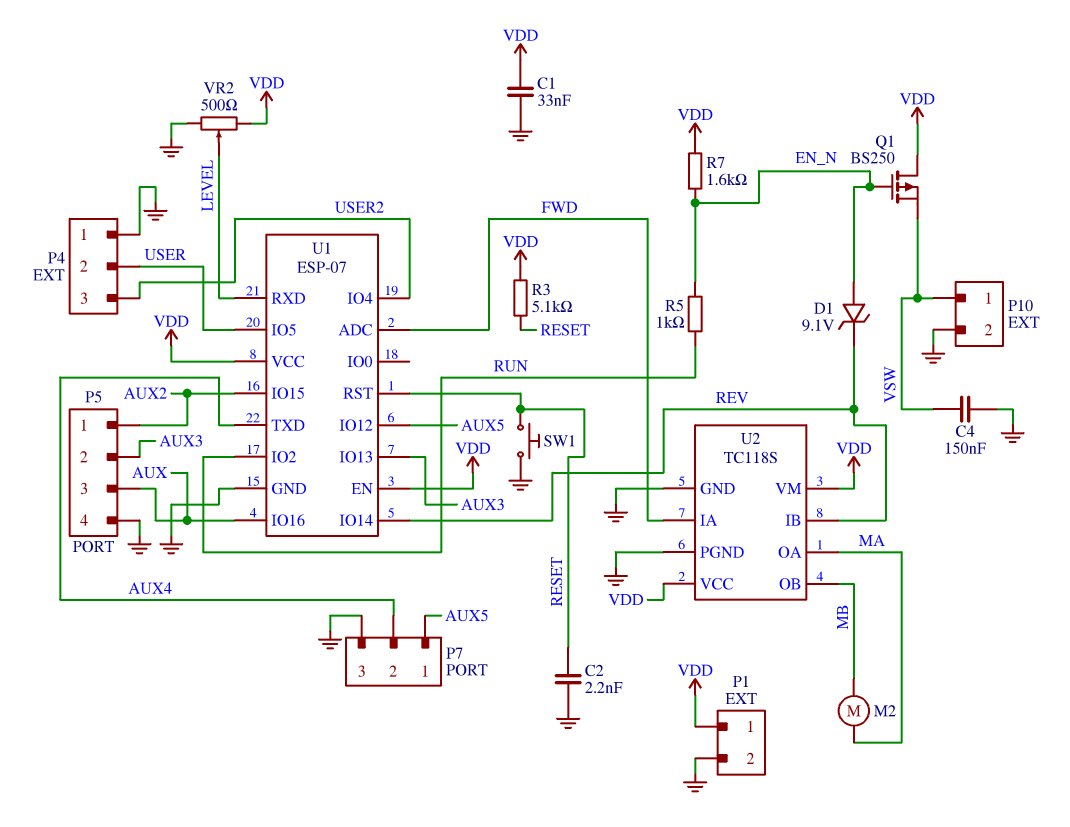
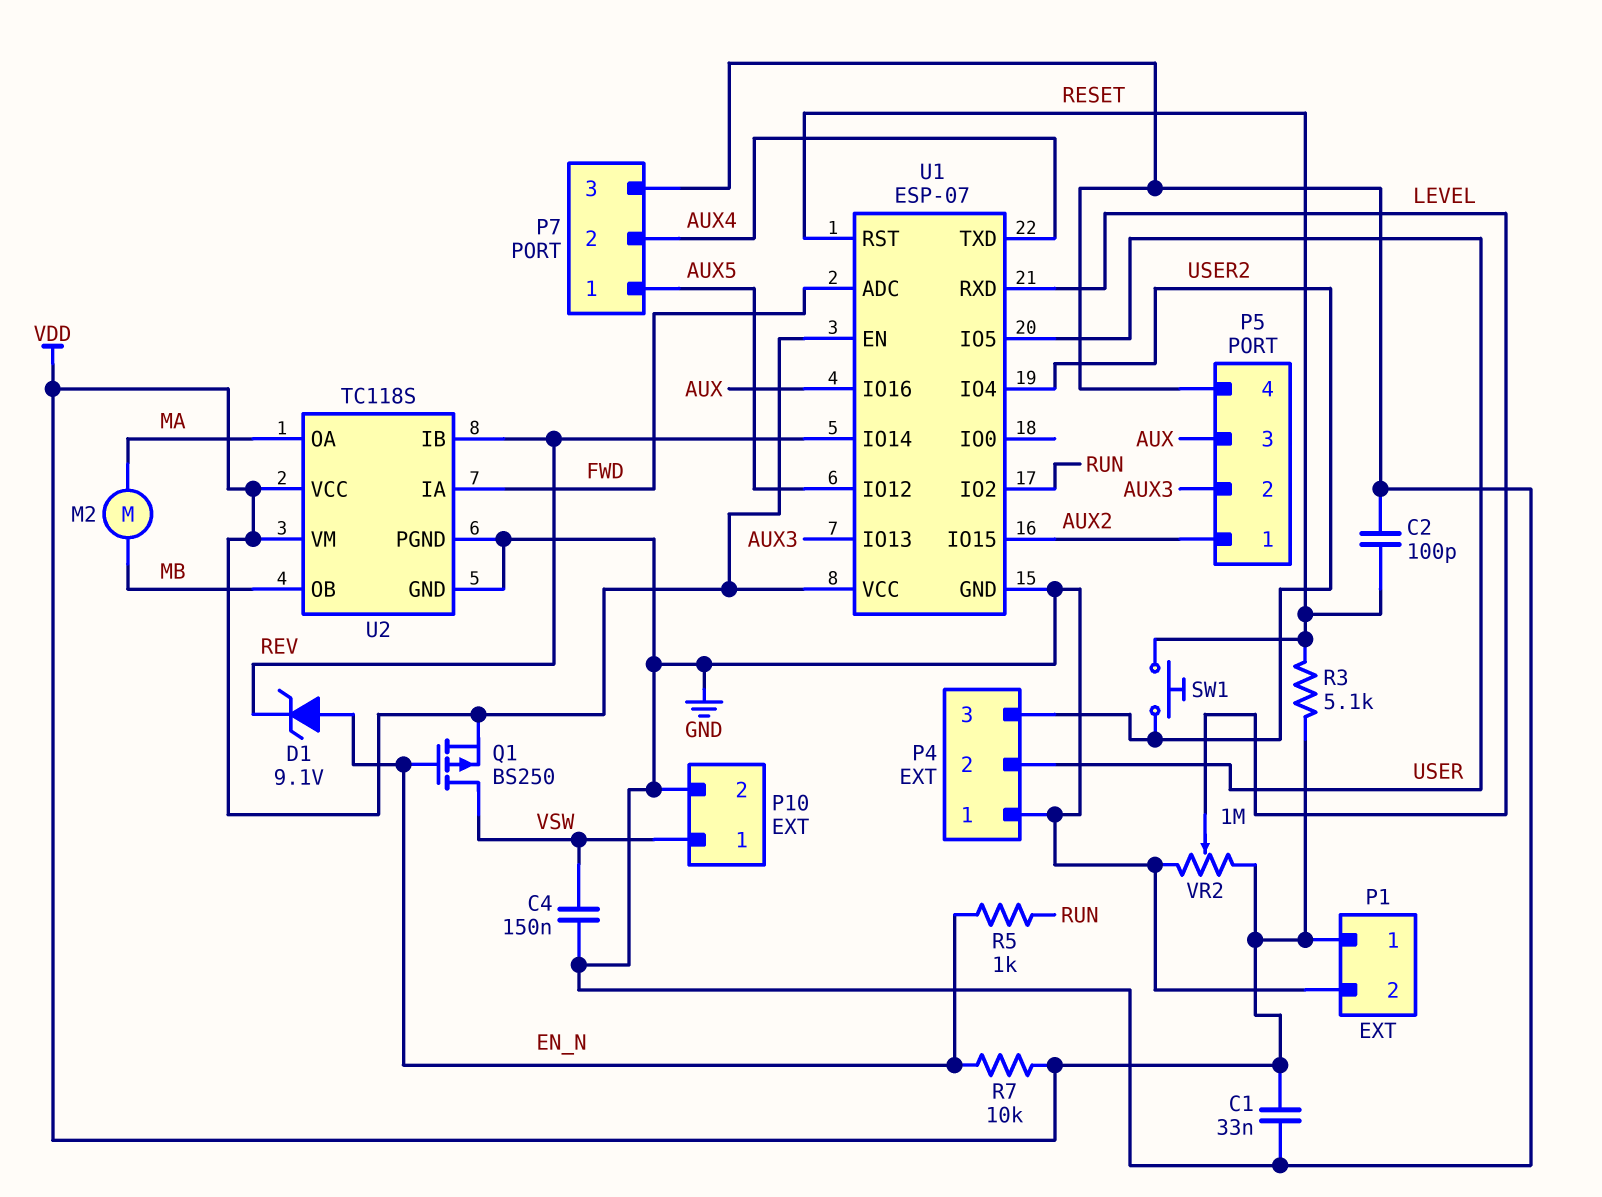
C2: 2.2nF (GND, RESET) -> 100pF (GND, RESET)
Q1: PMOS BS250 (G EN_N, D VDD, S VSW) -> PMOS BS250 (G EN_N, D VSW, S VDD)
R7: 1.6k (EN_N, VDD) -> 10k (EN_N, VDD)
SW1: button (GND, RESET) -> button (RESET, USER2)
VR2: 500 (GND, VDD, wiper LEVEL) -> 1M (GND, VDD, wiper LEVEL)

